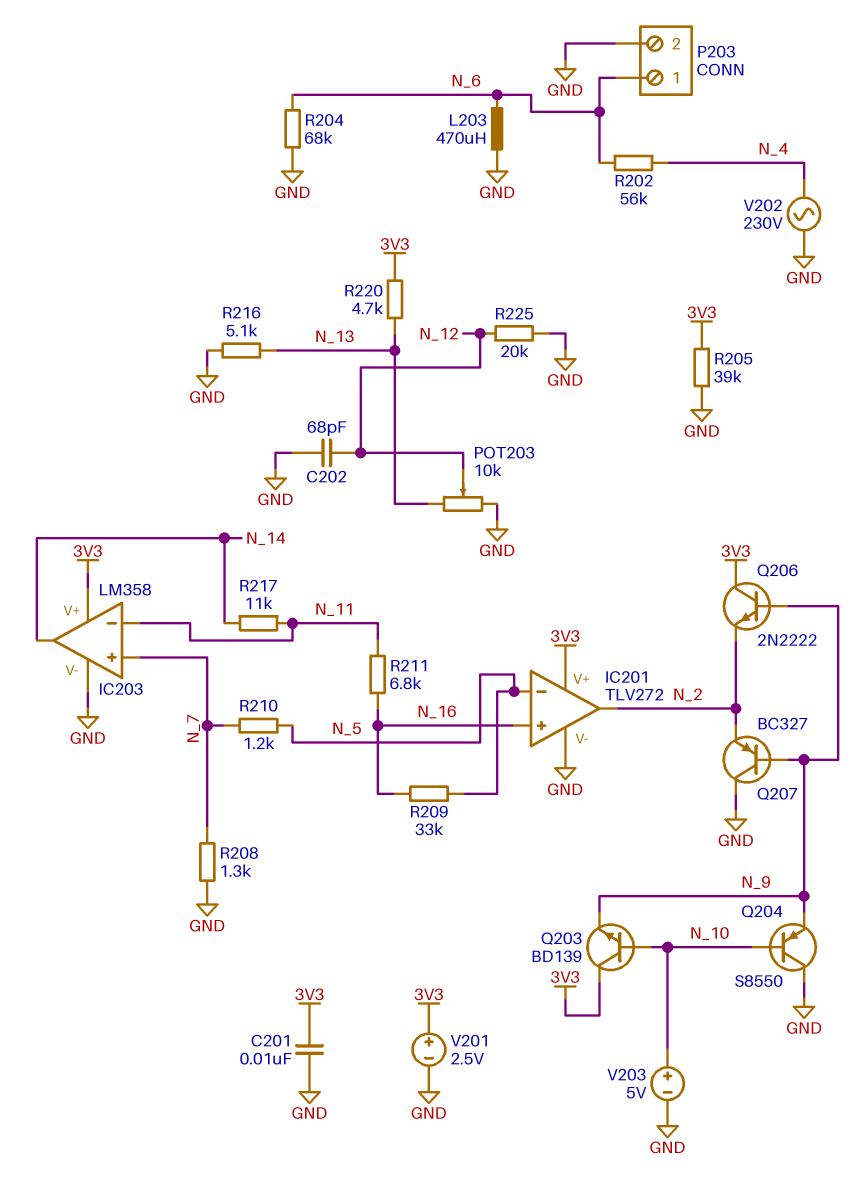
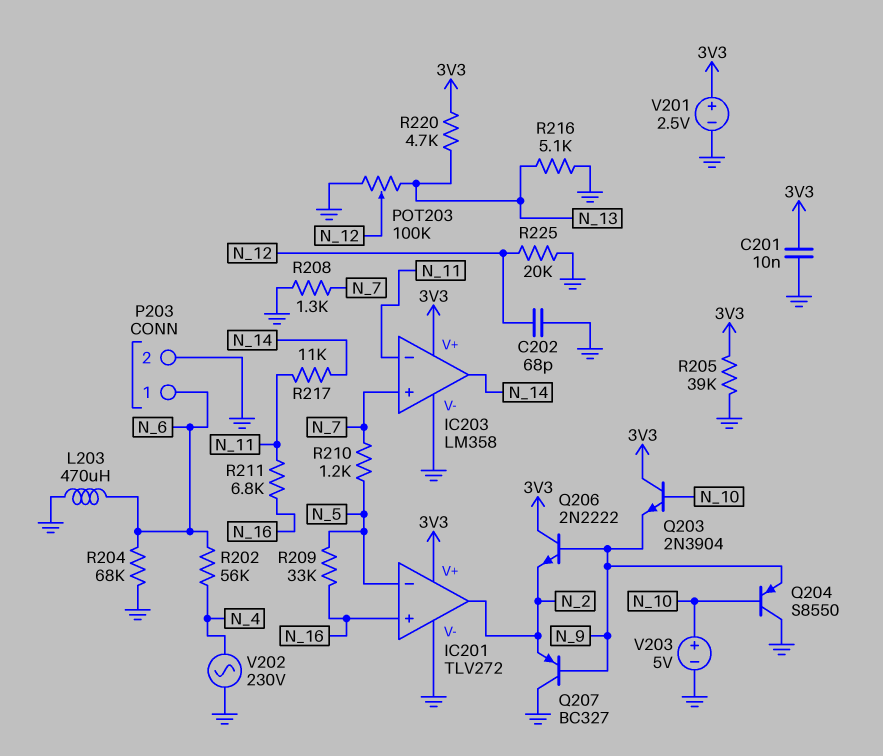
POT203: 10k (GND, N_13, wiper N_12) -> 100k (GND, N_13, wiper N_12)
Q203: NPN BD139 (B N_10, C 3V3, E N_9) -> NPN 2N3904 (B N_10, C 3V3, E N_9)

